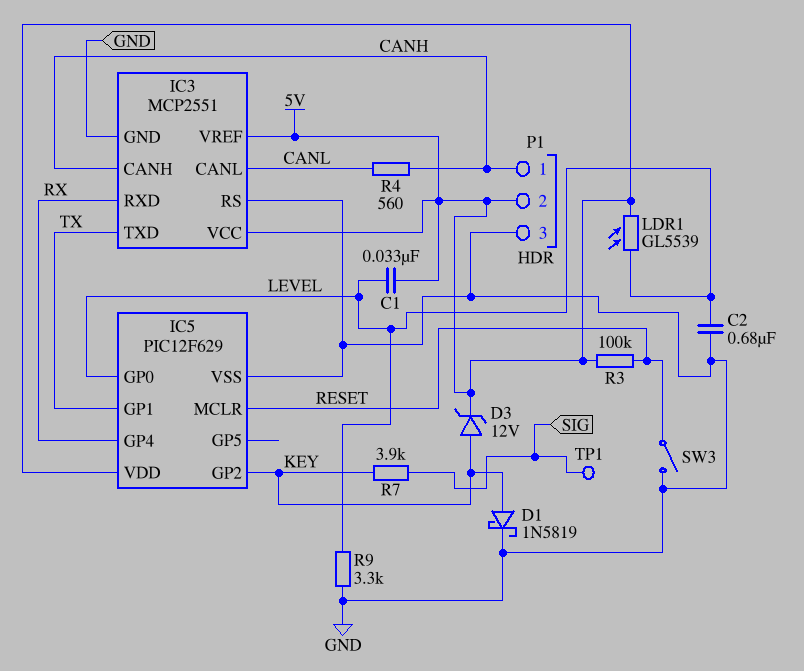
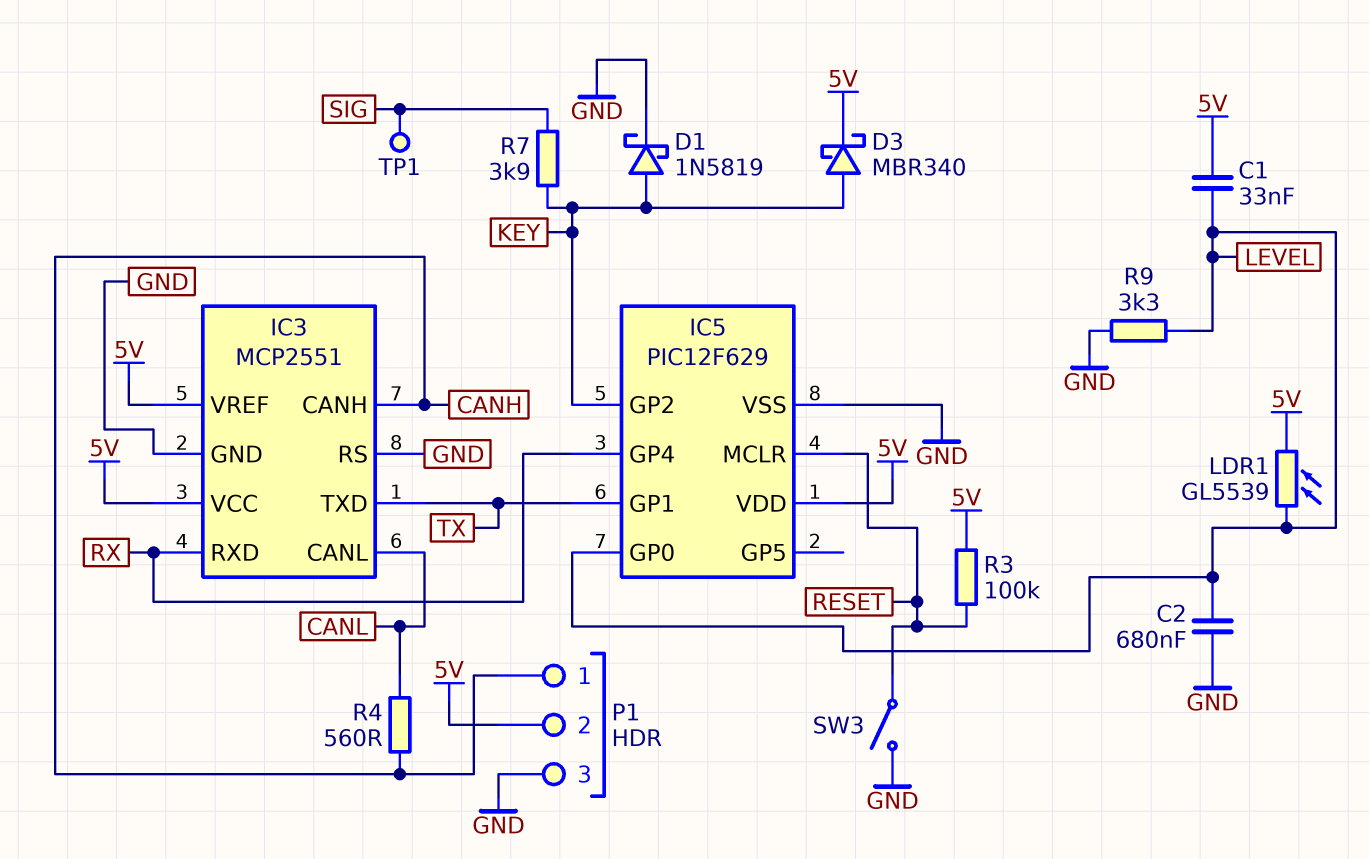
D3: zener 12V (A KEY, K 5V) -> schottky MBR340 (A KEY, K 5V)

